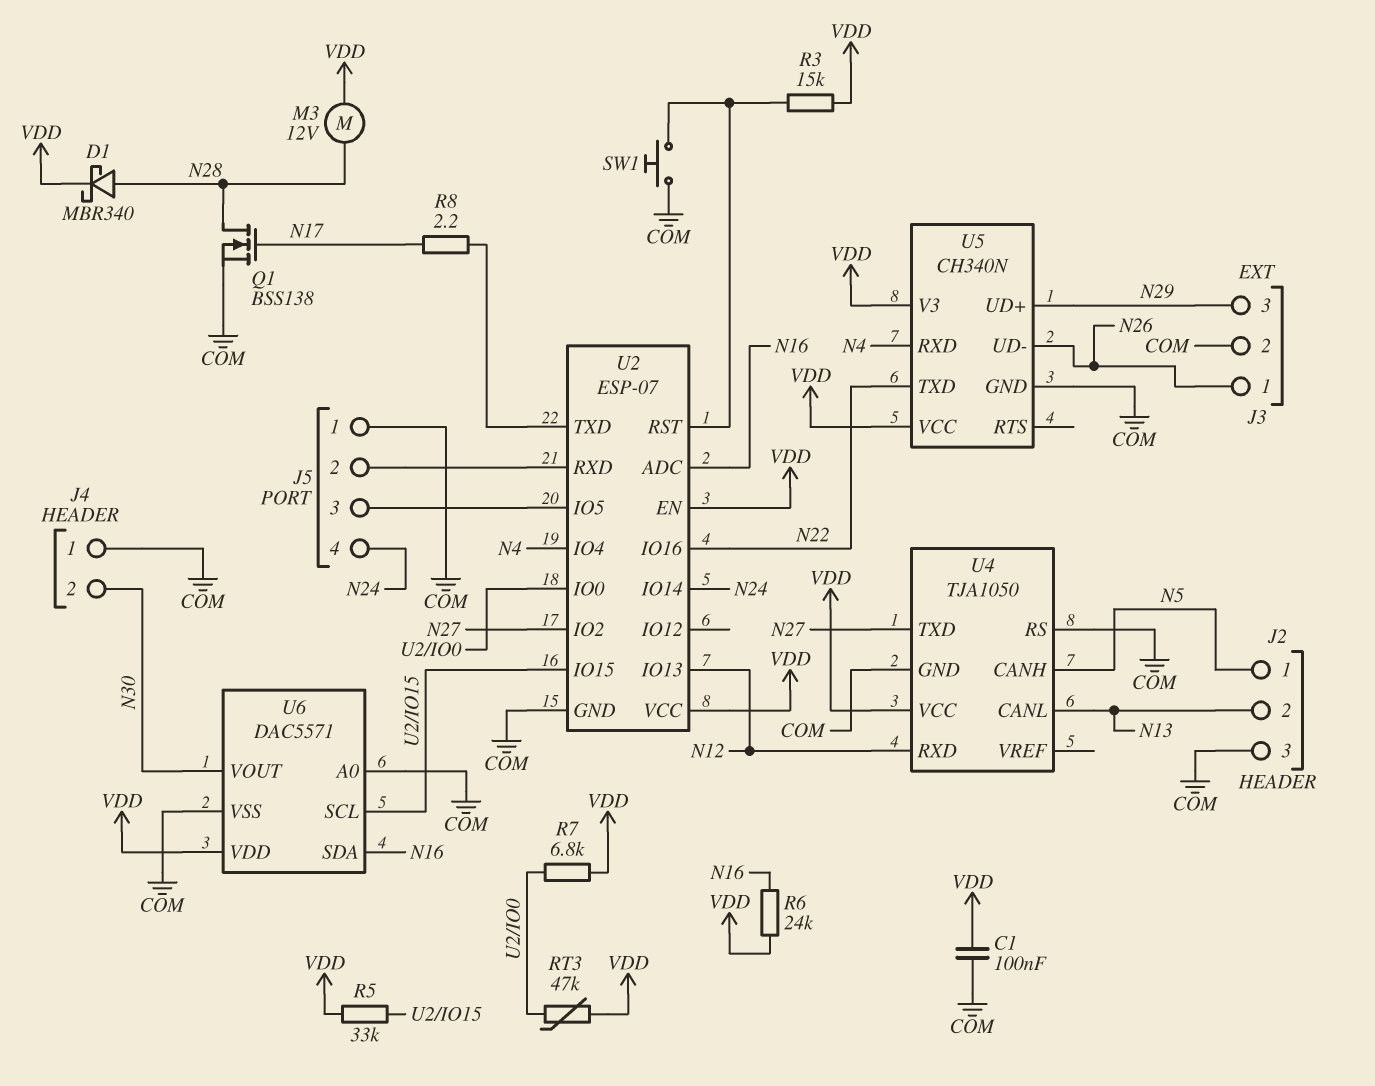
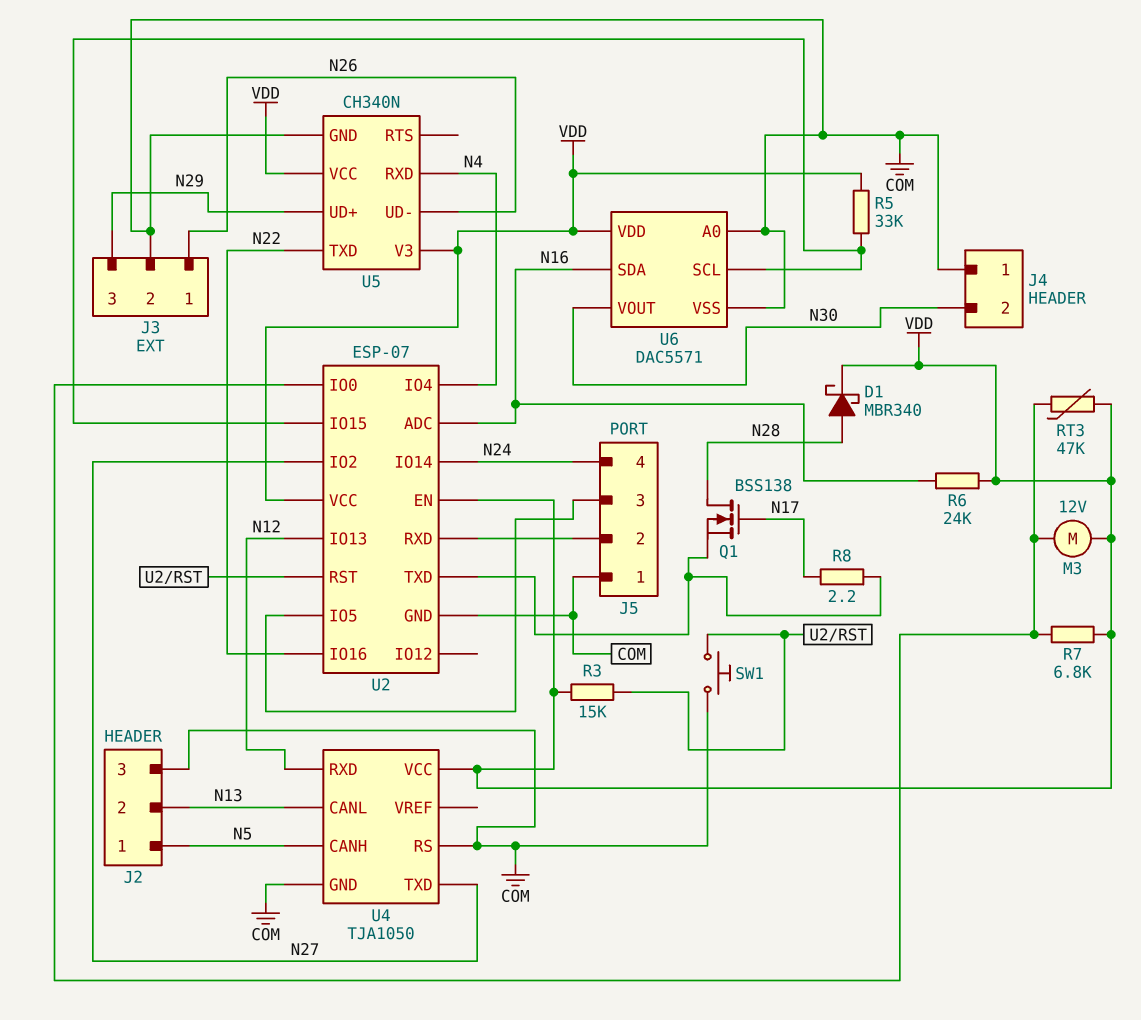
C1: 100nF (COM, VDD) -> none
M3: motor 12V (N28, VDD) -> motor 12V (U2/IO0, VDD)
Q1: NMOS BSS138 (G N17, D N28, S COM) -> NMOS BSS138 (G N17, D N28, S U2/TXD)

